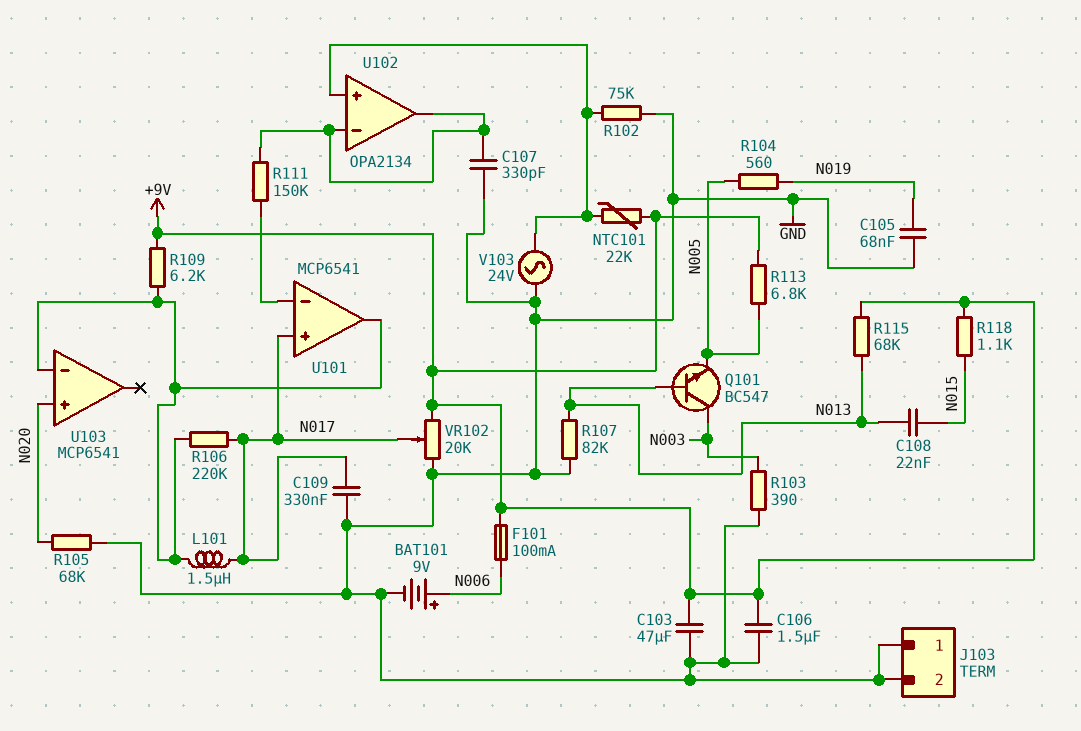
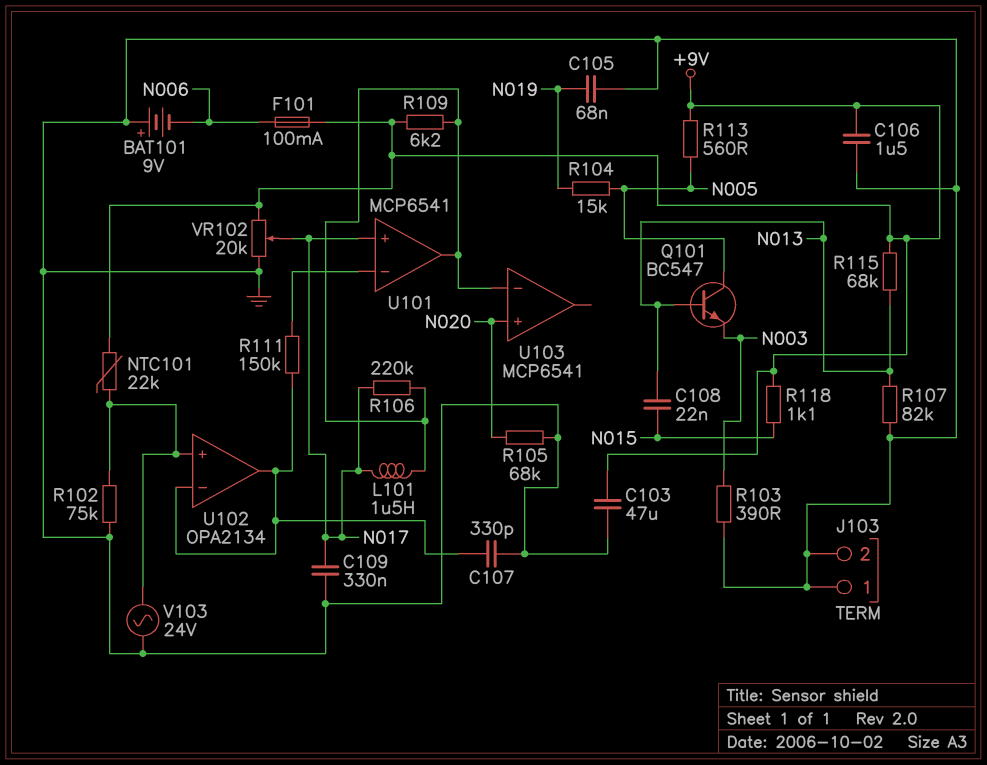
BAT101: 9V (plus N006, minus GND) -> 9V (plus GND, minus N006)
Q101: NPN BC547 (B N013, C N003, E N005) -> NPN BC547 (B N013, C N005, E N003)
R104: 560 (N005, N019) -> 15k (N005, N019)
R113: 6.8k (+9V, N005) -> 560 (+9V, N005)

